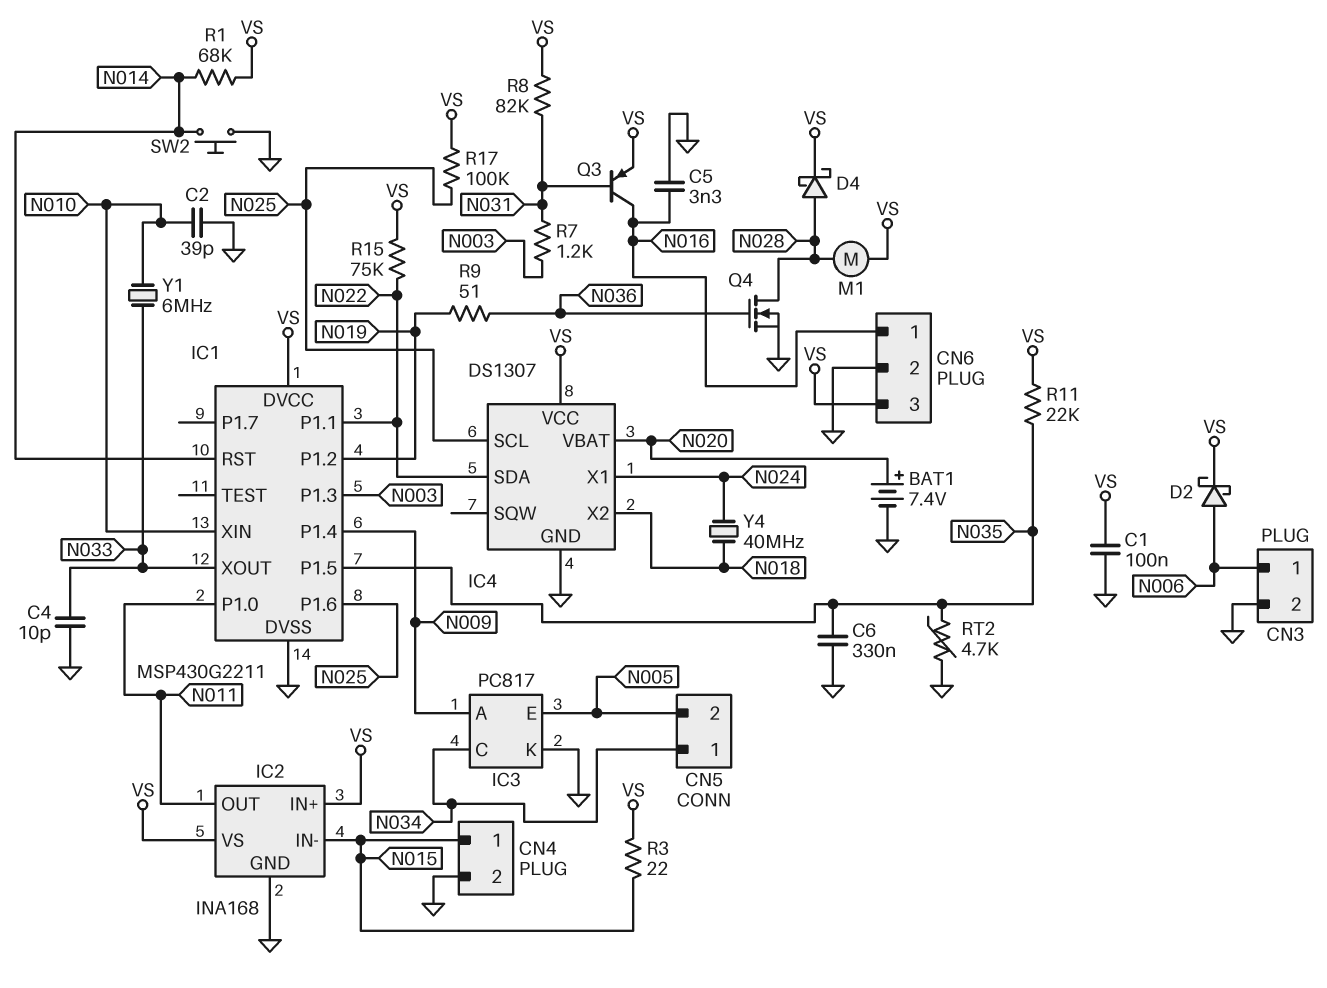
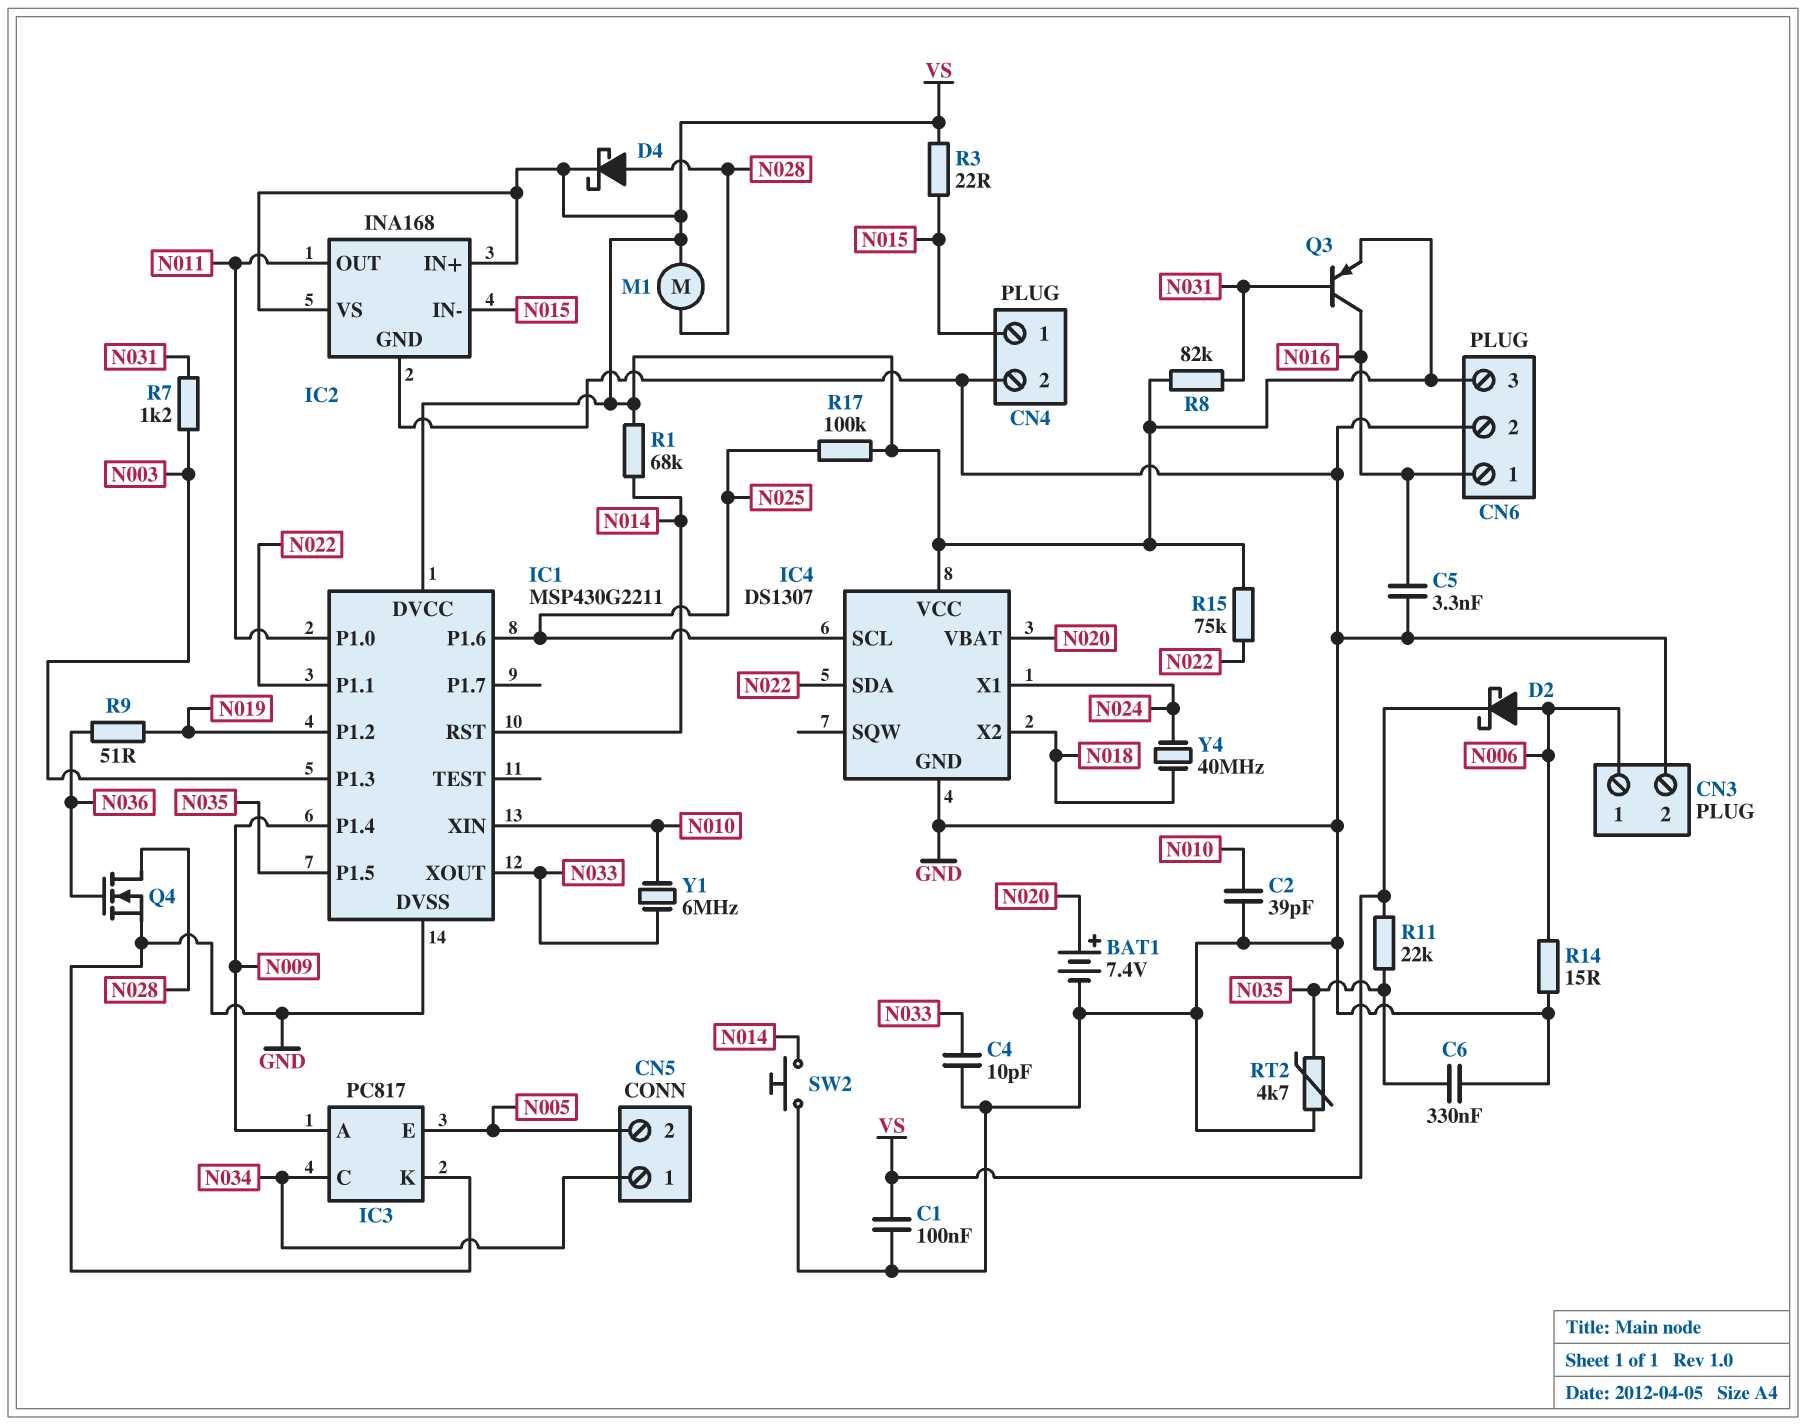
R14: none -> 15 (GND, N006)

